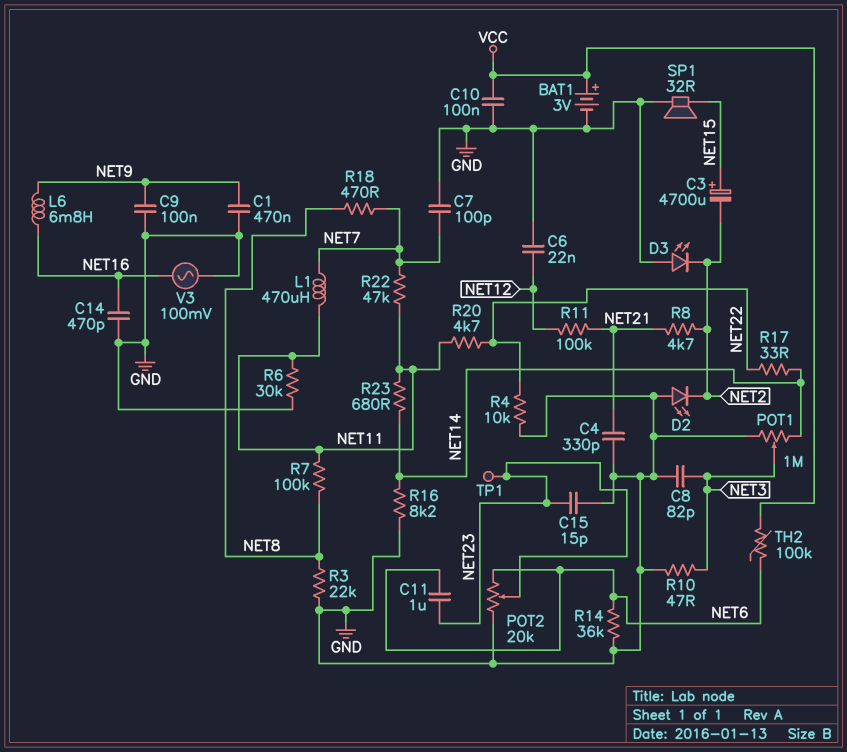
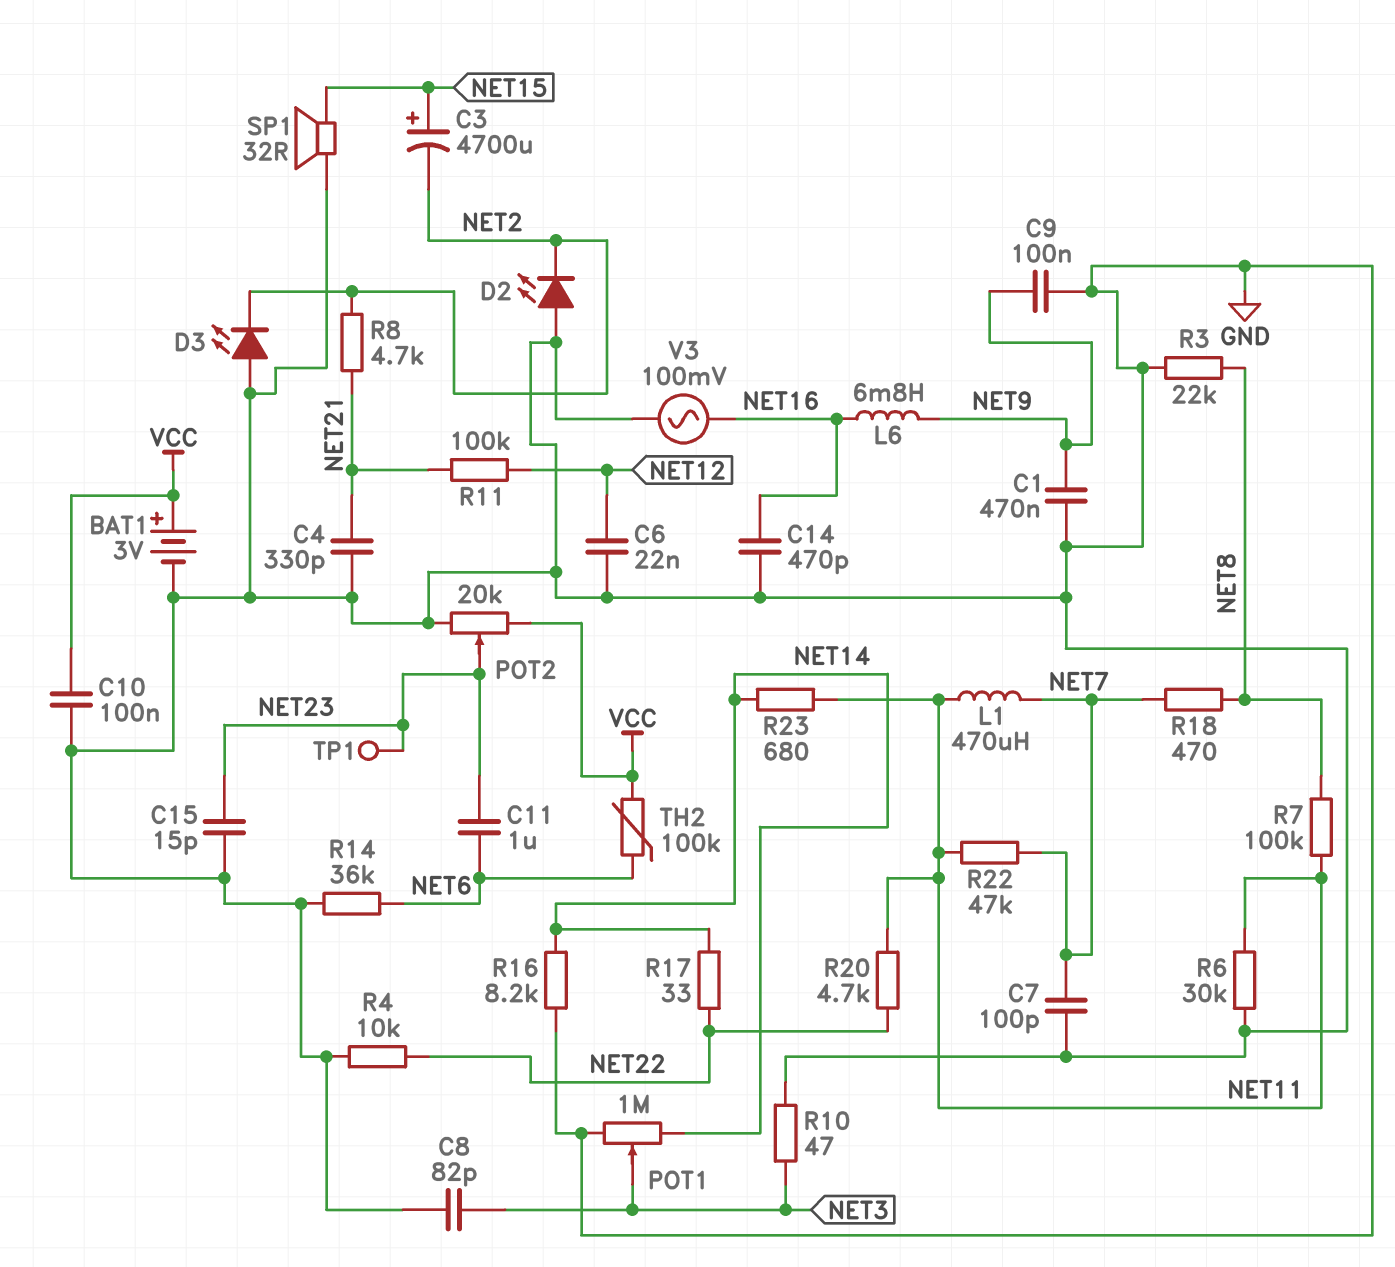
POT2: 20k (GND, NET6, wiper NET23) -> 20k (GND, VCC, wiper NET23)

